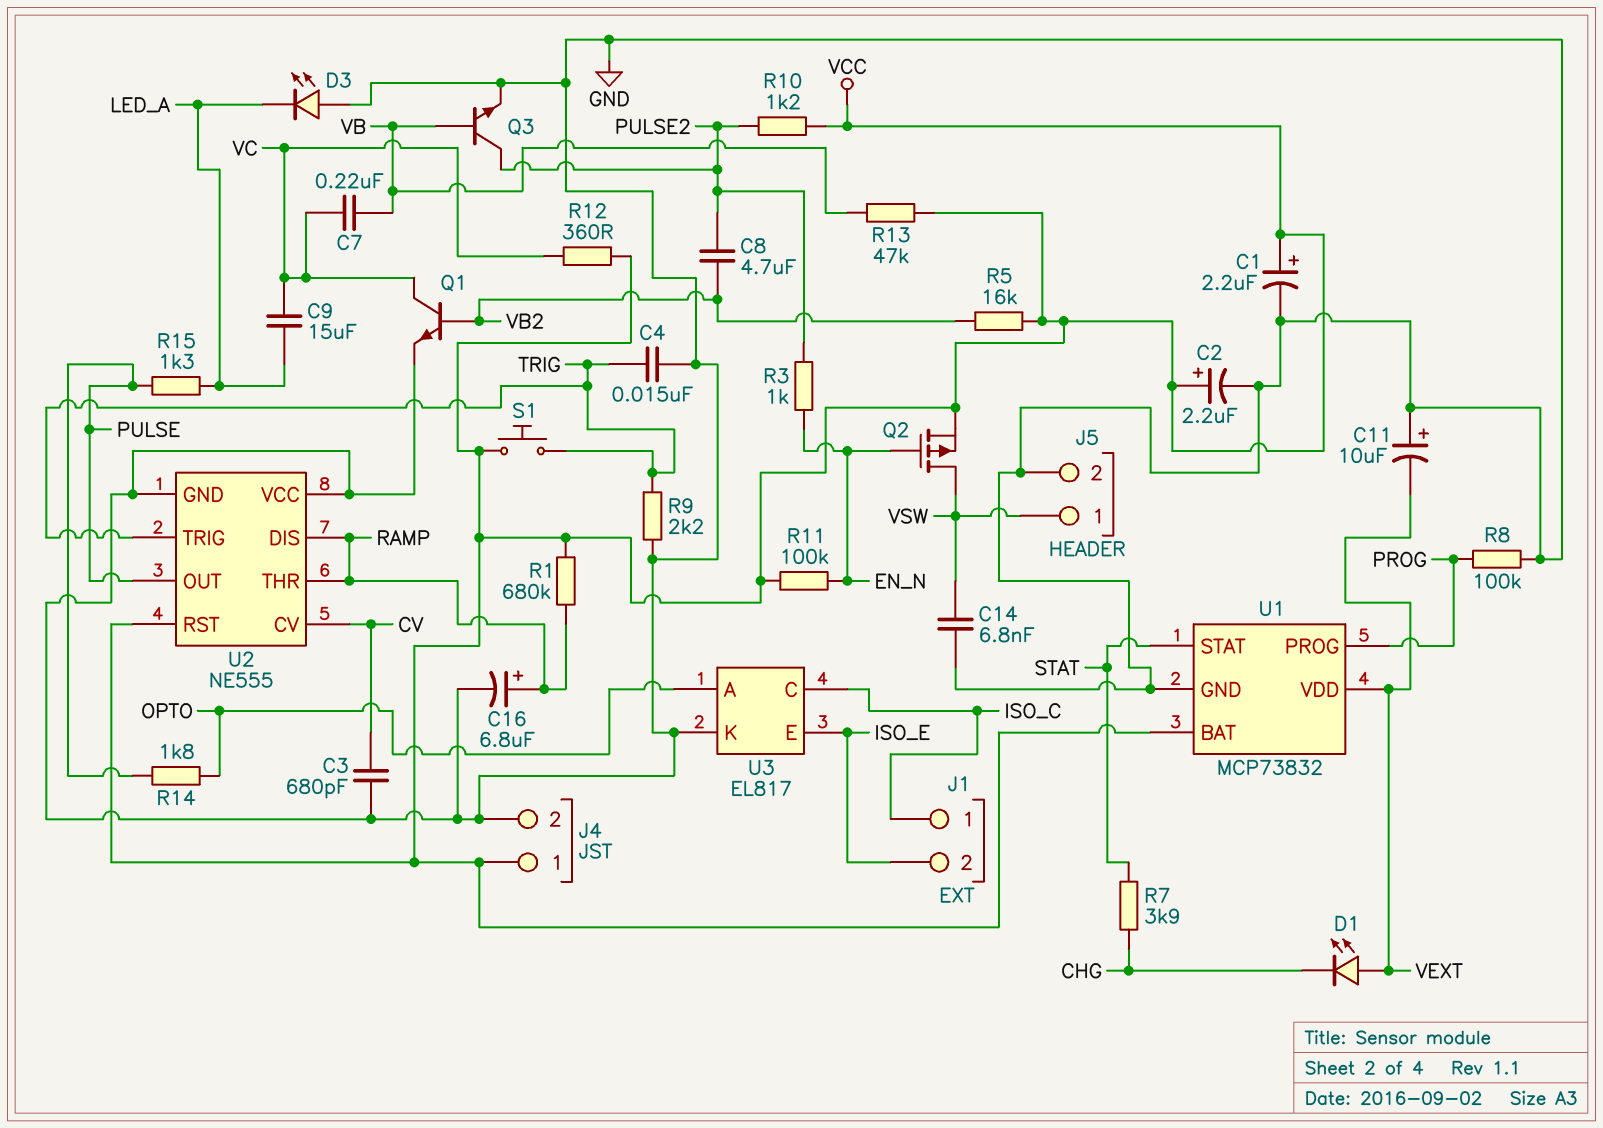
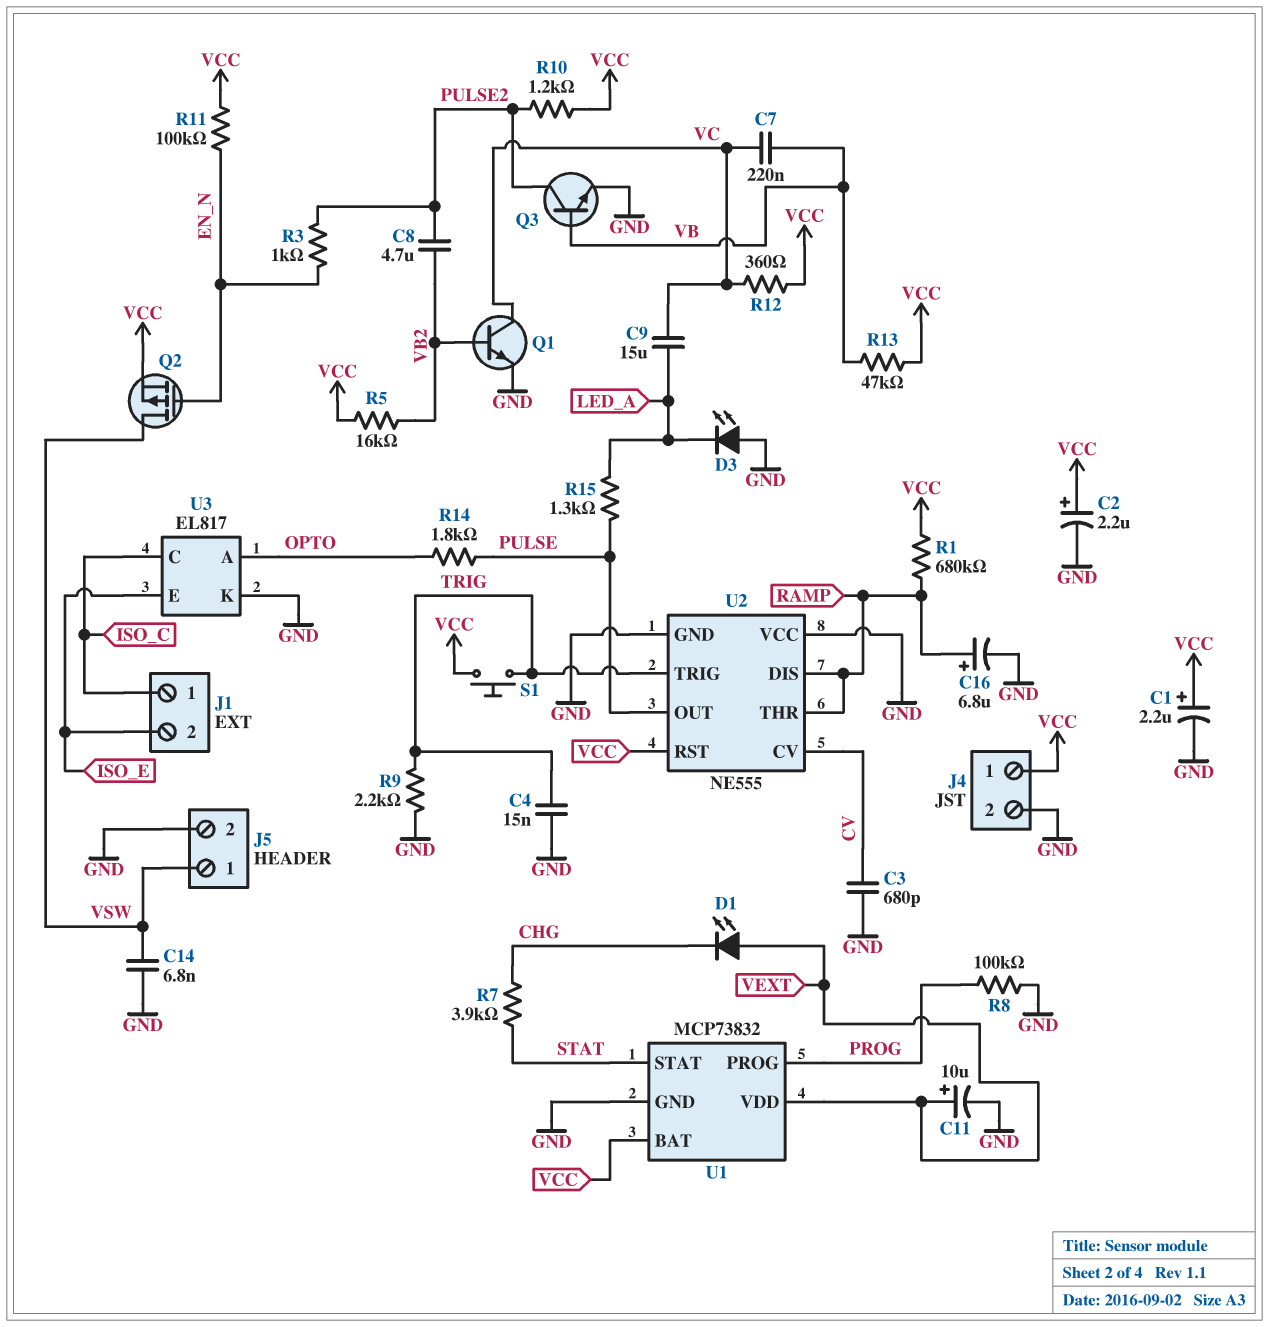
C11: 10uF (plus GND, minus VEXT) -> 10uF (plus VEXT, minus GND)

